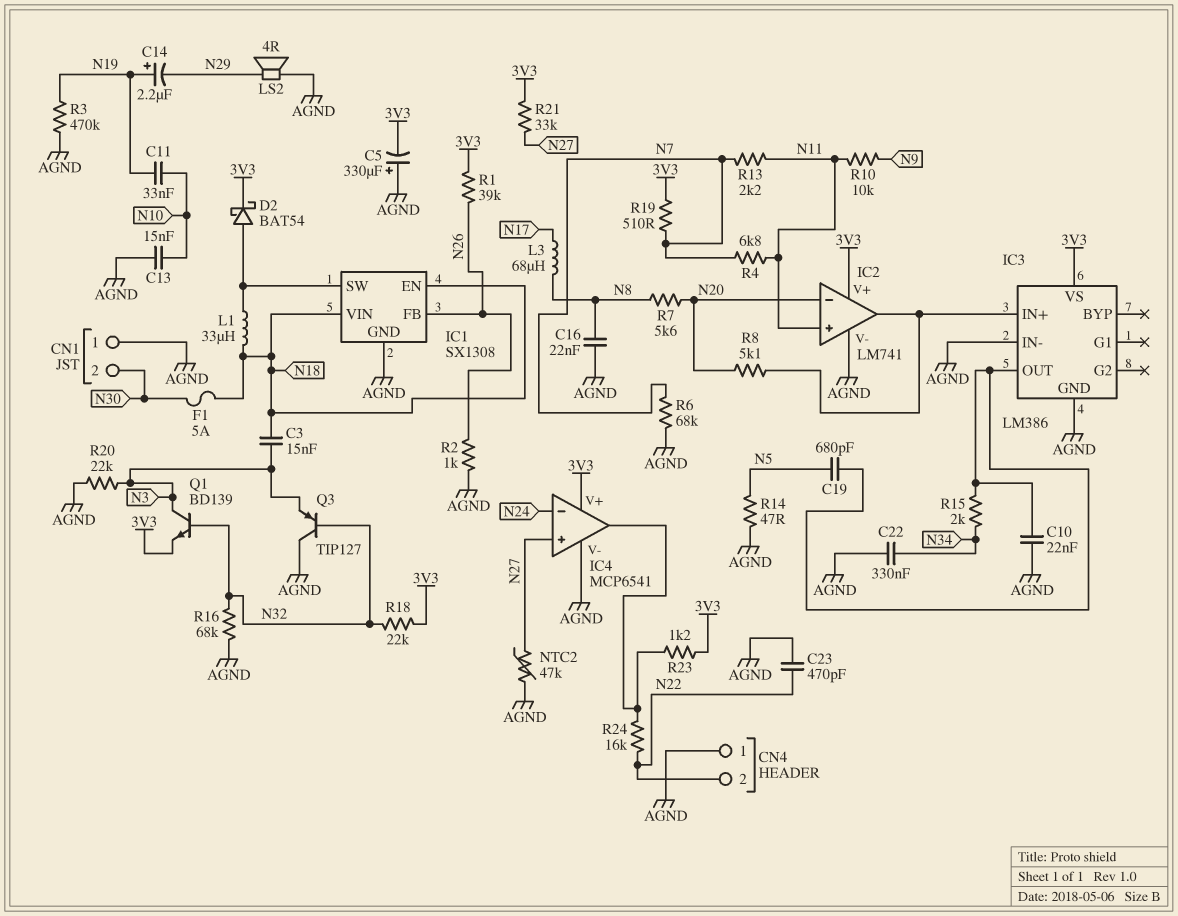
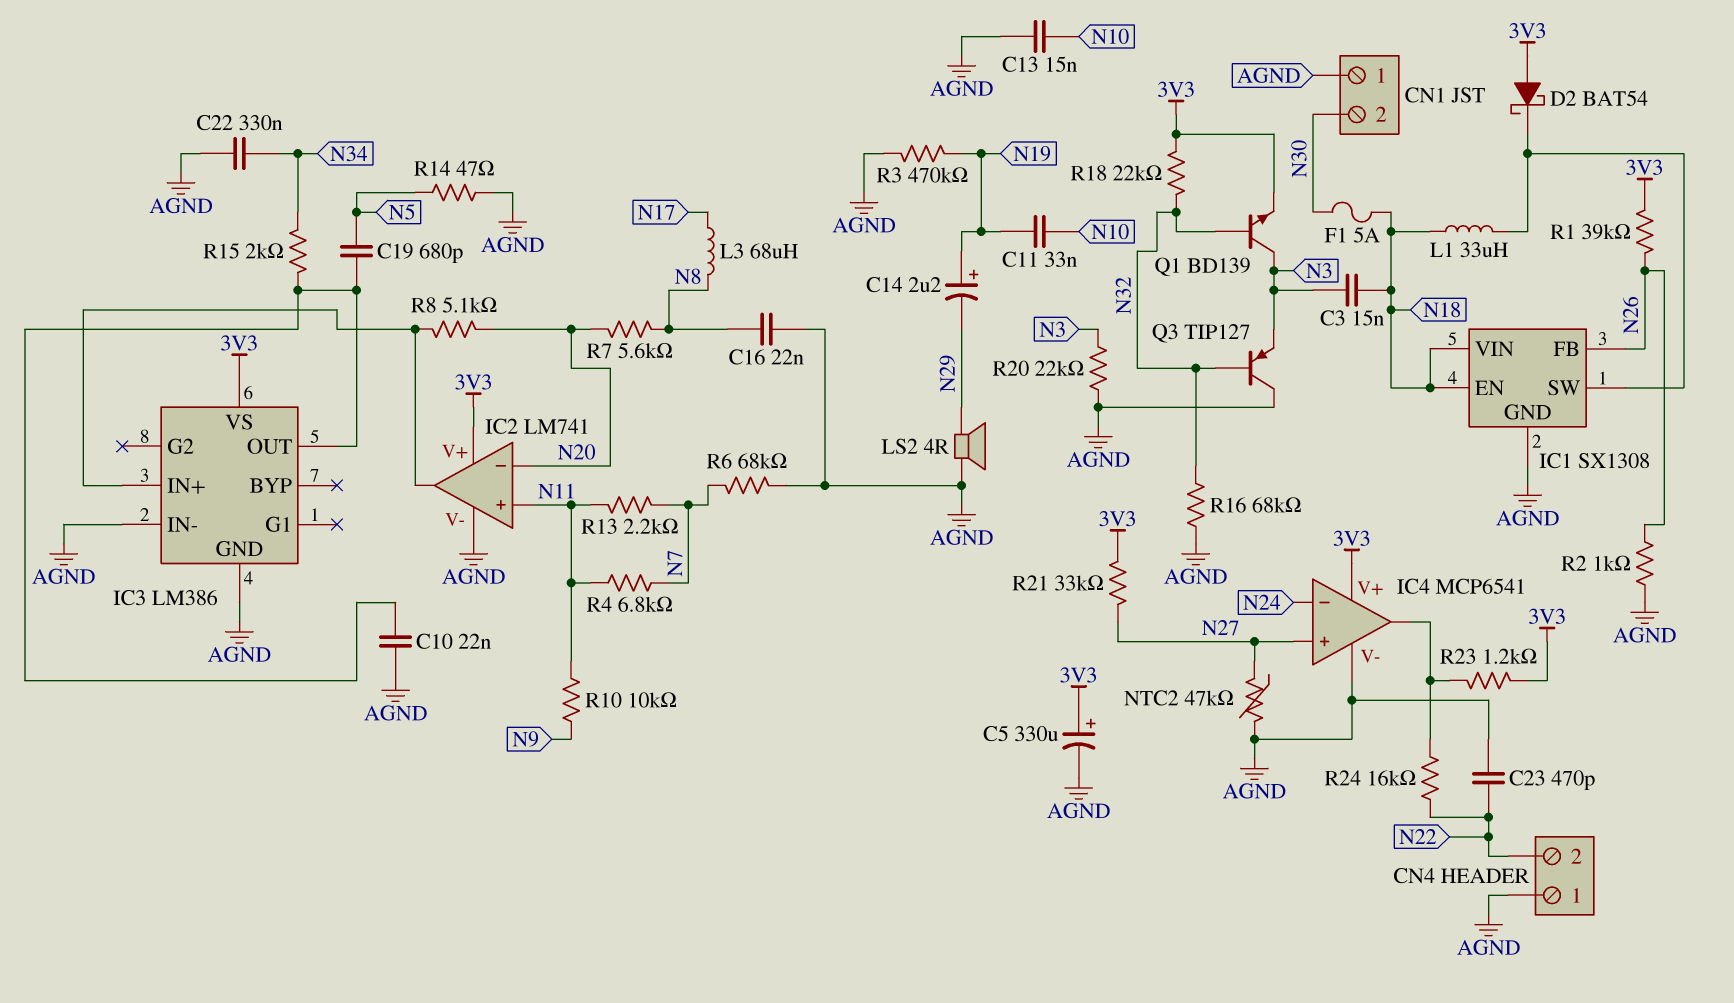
C5: 330uF (plus AGND, minus 3V3) -> 330uF (plus 3V3, minus AGND)
D2: schottky BAT54 (A IC1/SW, K 3V3) -> schottky BAT54 (A 3V3, K IC1/SW)
R19: 510 (3V3, N7) -> none

